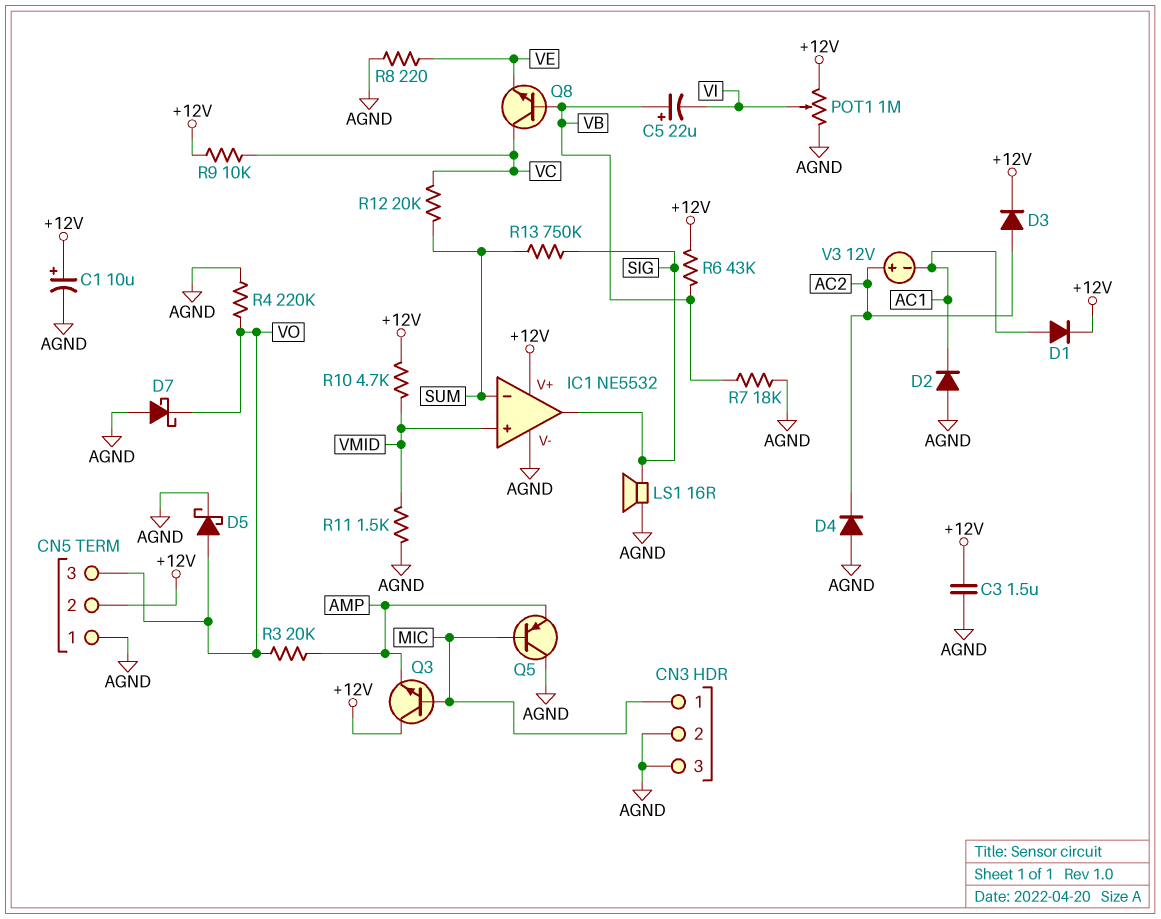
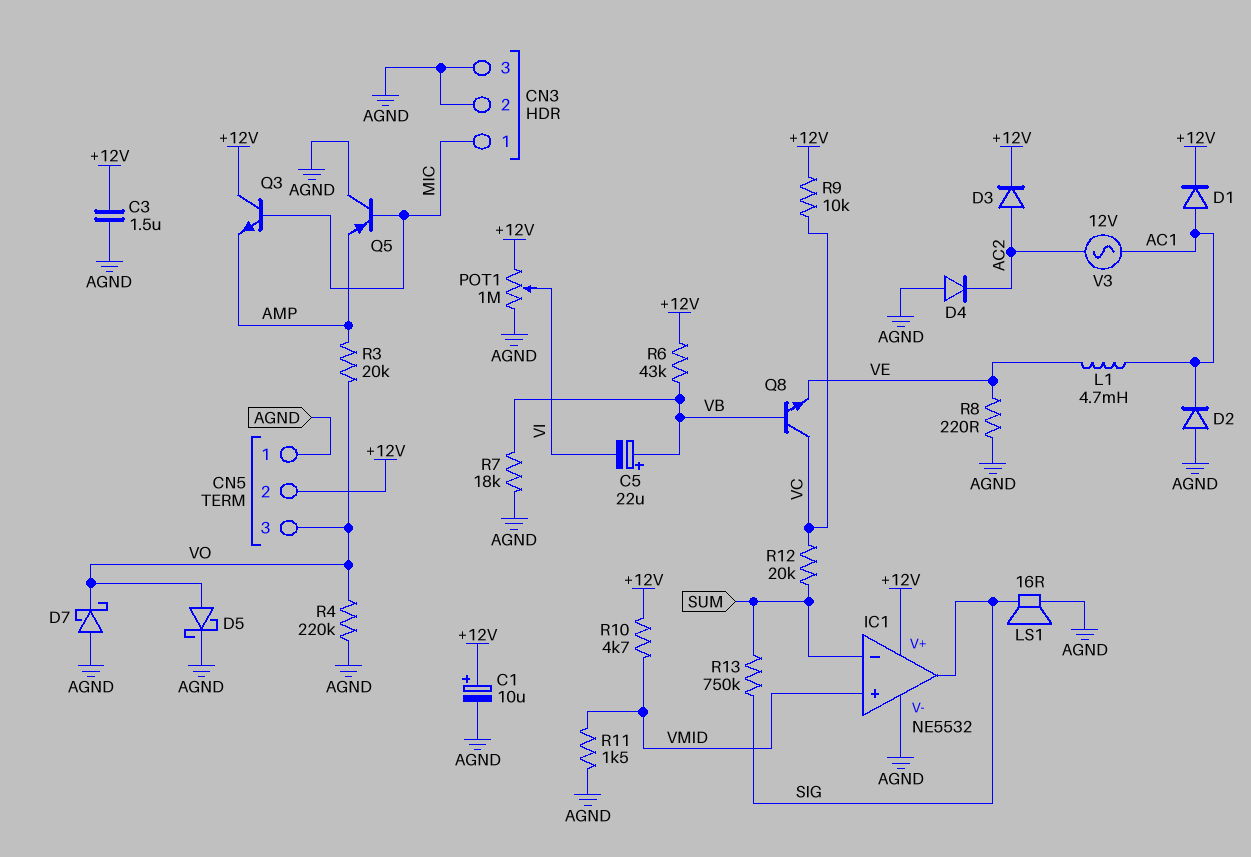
L1: none -> 4.7mH (AC1, VE)
V3: 12V (plus AC2, minus AC1) -> AC 12V (AC1, AC2)

